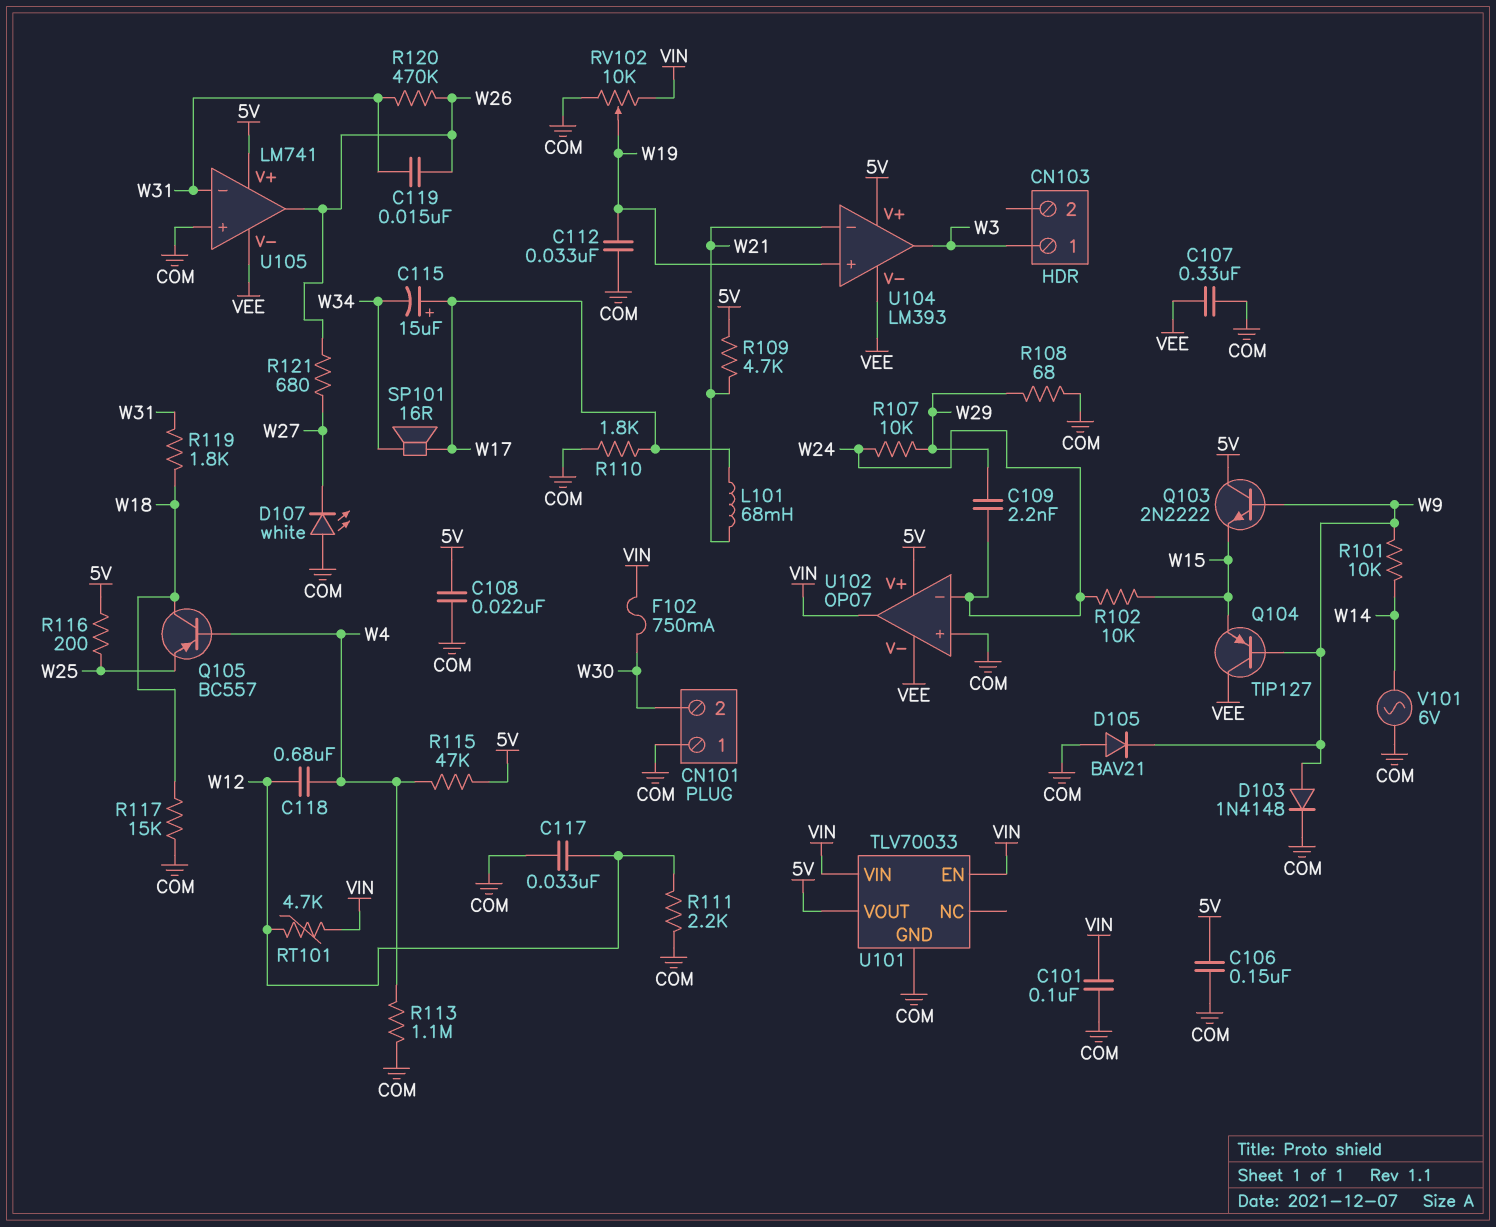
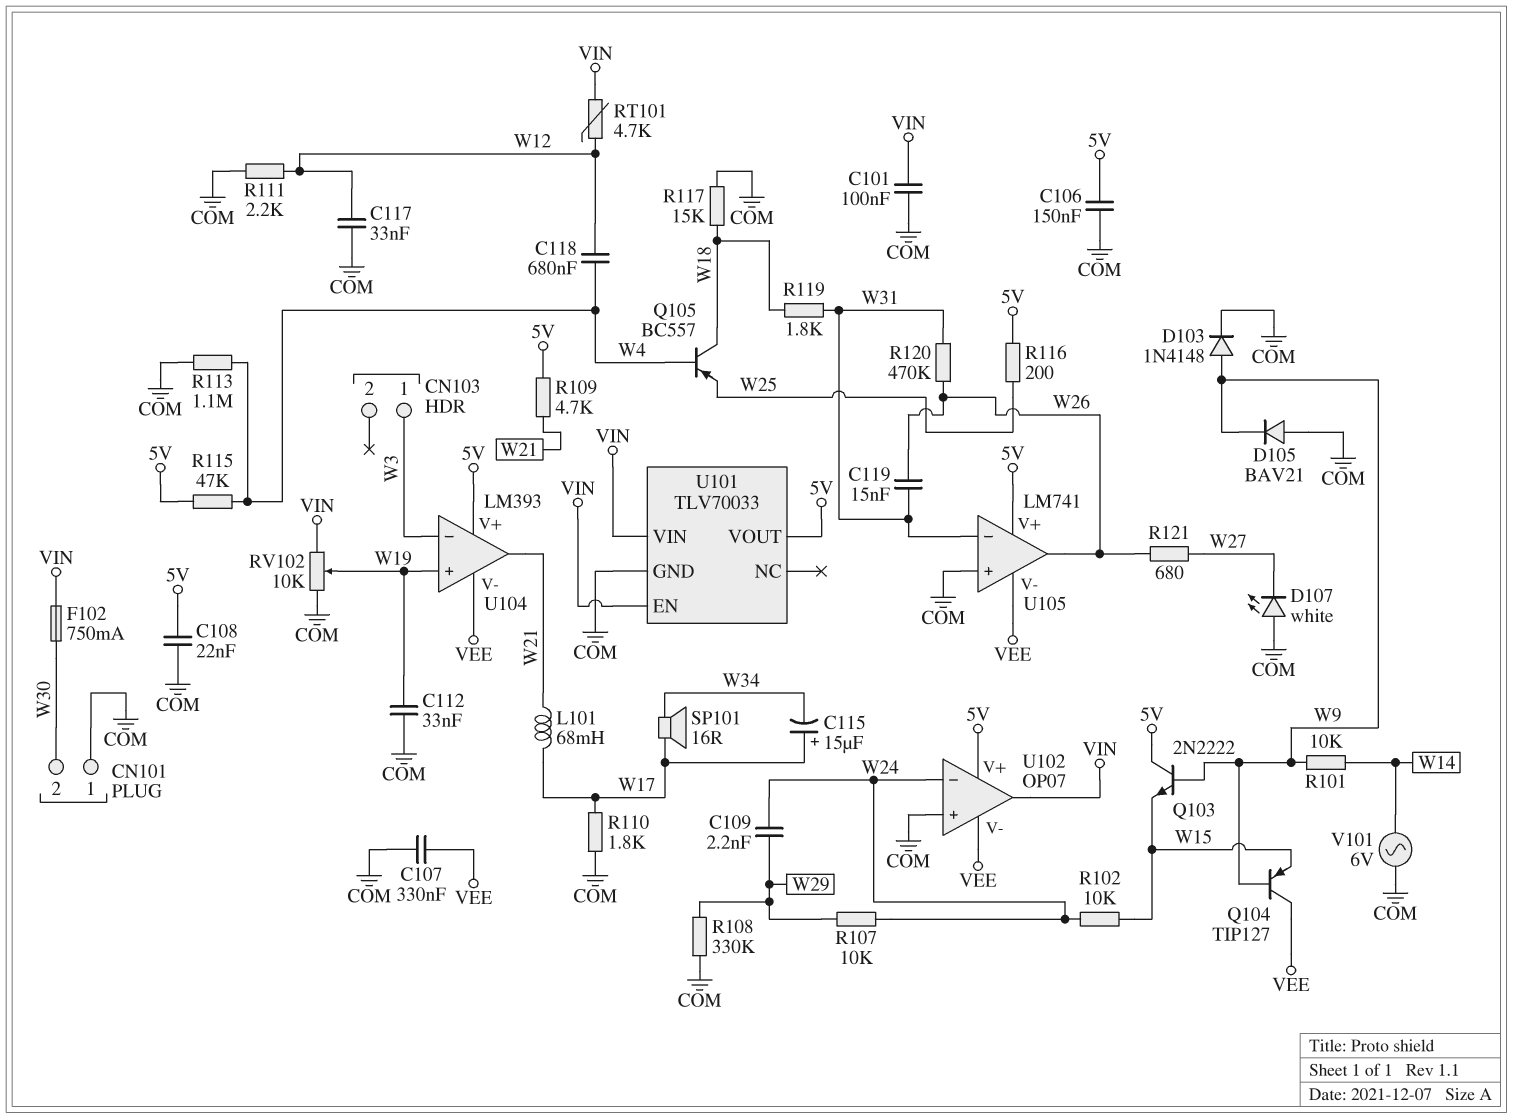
R108: 68 (COM, W29) -> 330k (COM, W29)
U104 pin in-: W21 -> W3
U104 pin out: W3 -> W21

